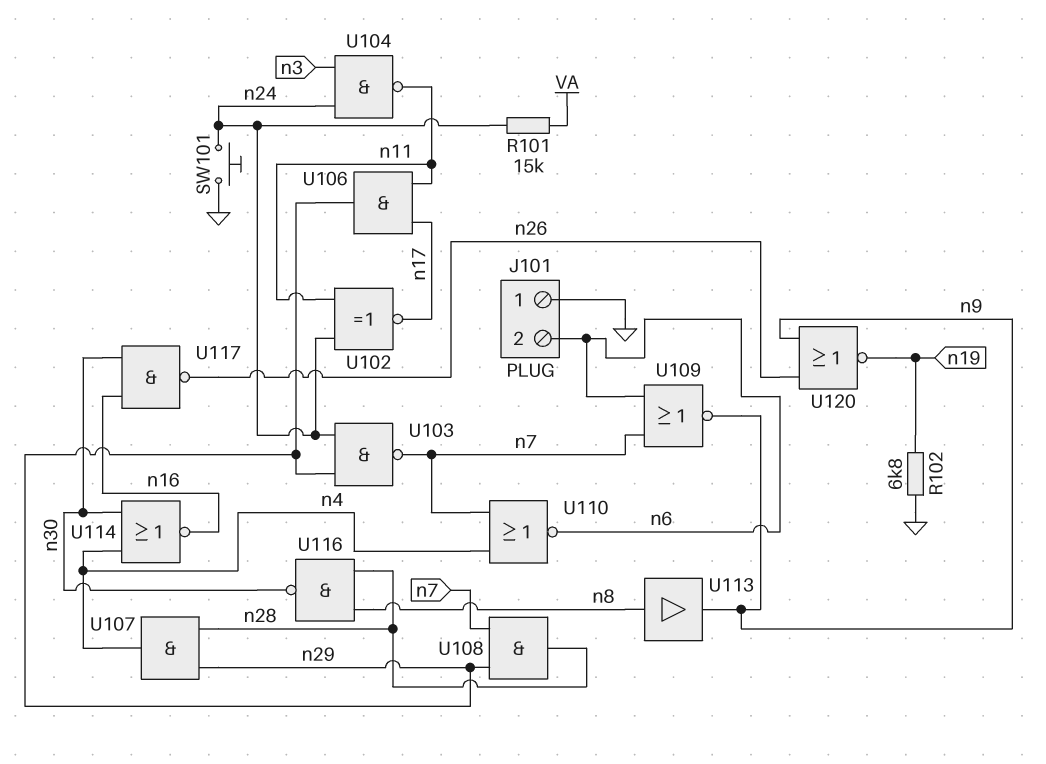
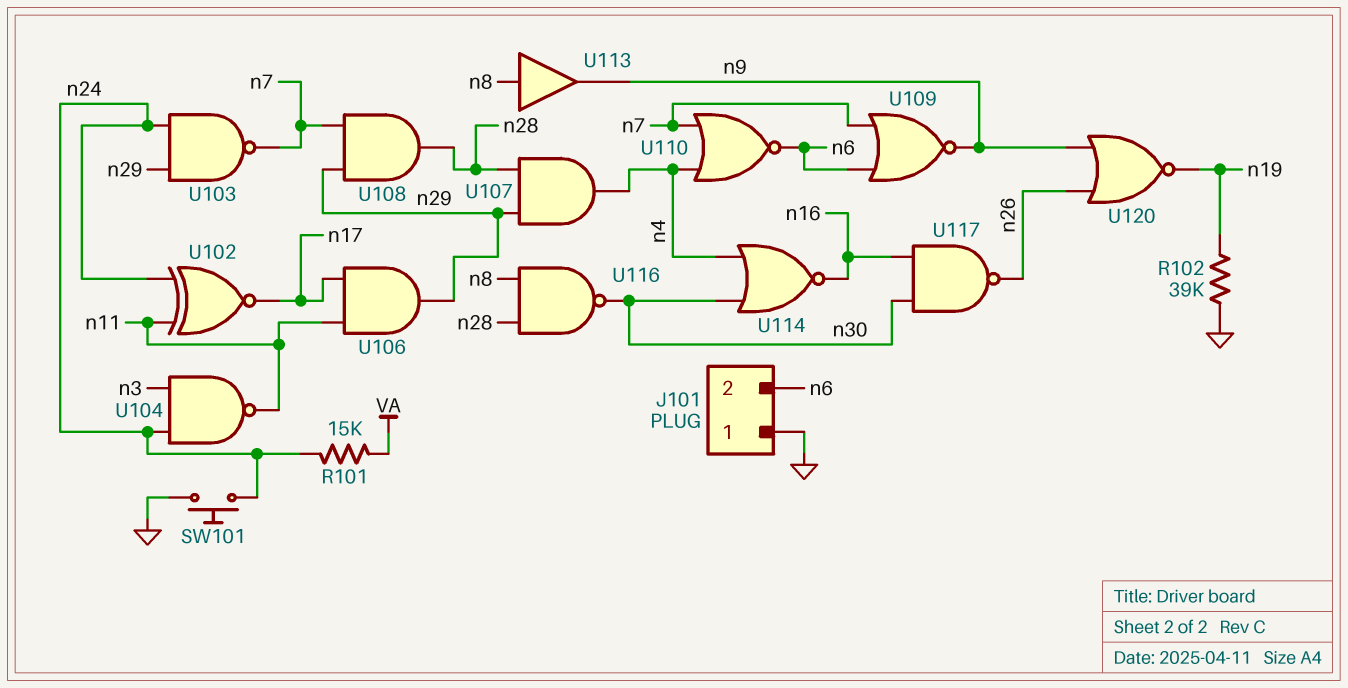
R102: 6.8k (GND, n19) -> 39k (GND, n19)

